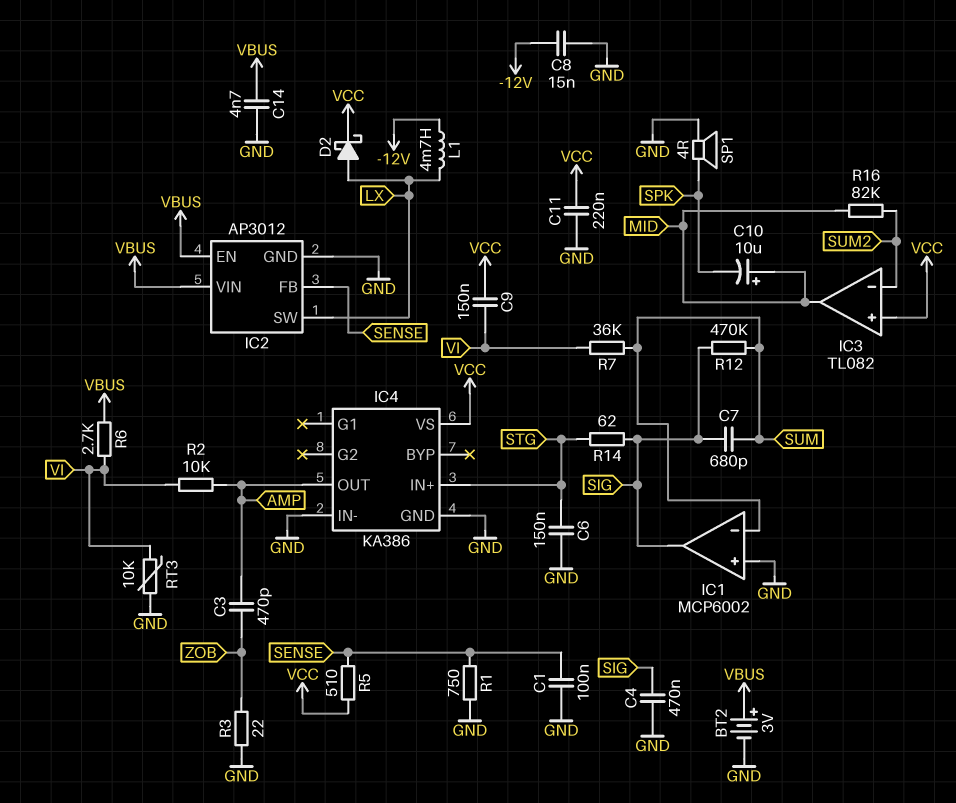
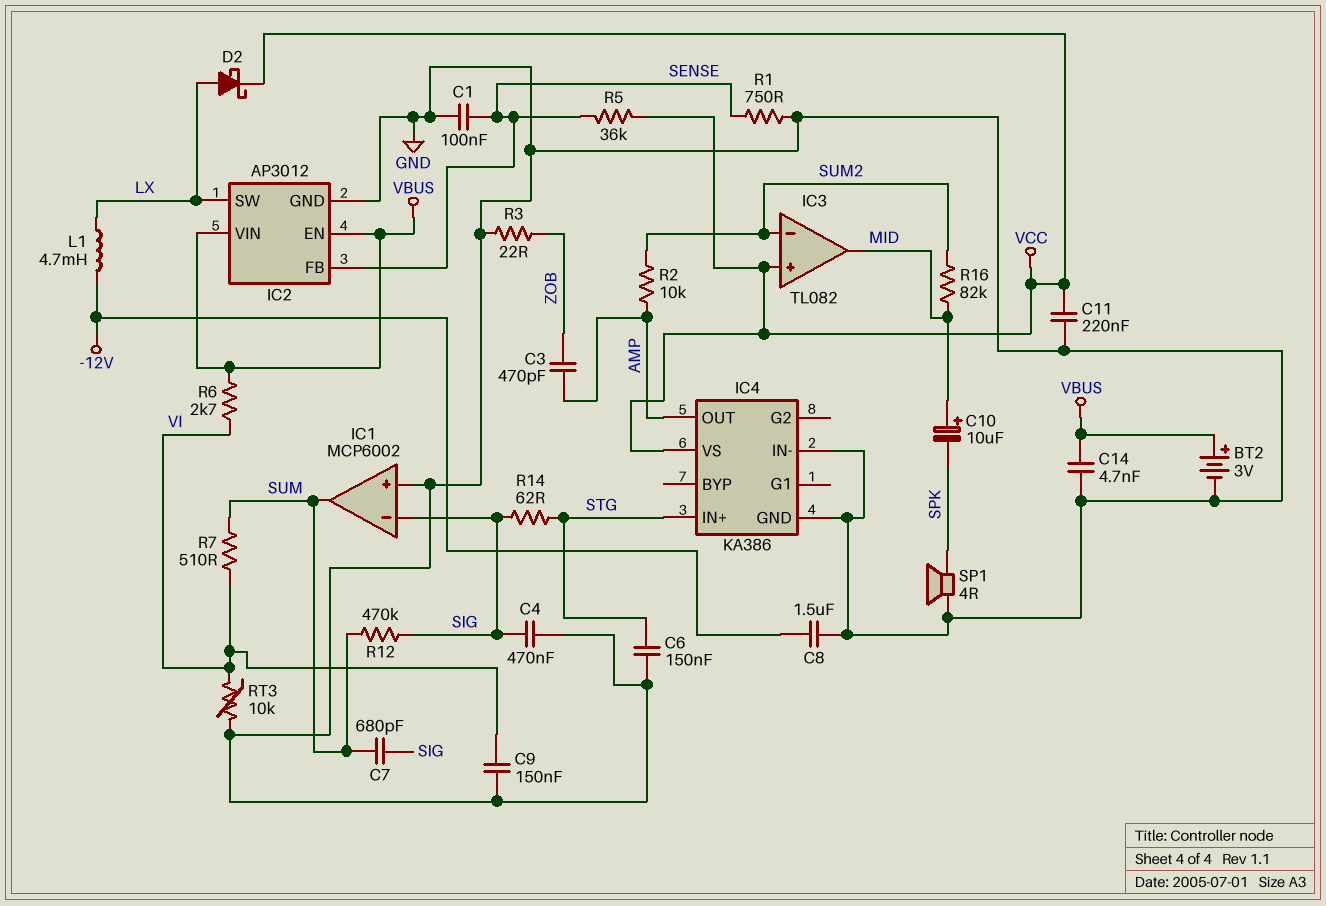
C8: 15nF (-12V, GND) -> 1.5uF (-12V, GND)
C9: 150nF (VCC, VI) -> 150nF (GND, VI)
IC1 pin in-: SUM -> SIG
IC1 pin out: SIG -> SUM
R2: 10k (AMP, VI) -> 10k (AMP, SUM2)
R5: 510 (SENSE, VCC) -> 36k (SENSE, VCC)
R7: 36k (SUM, VI) -> 510 (SUM, VI)

